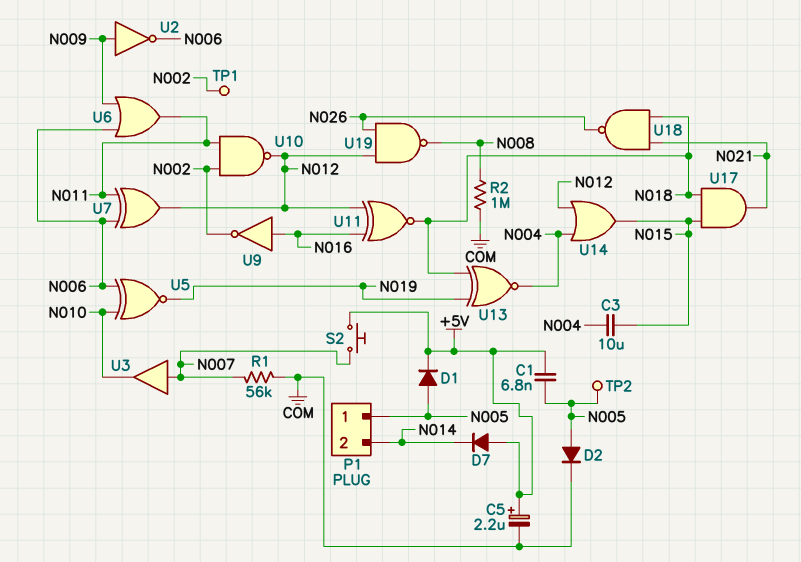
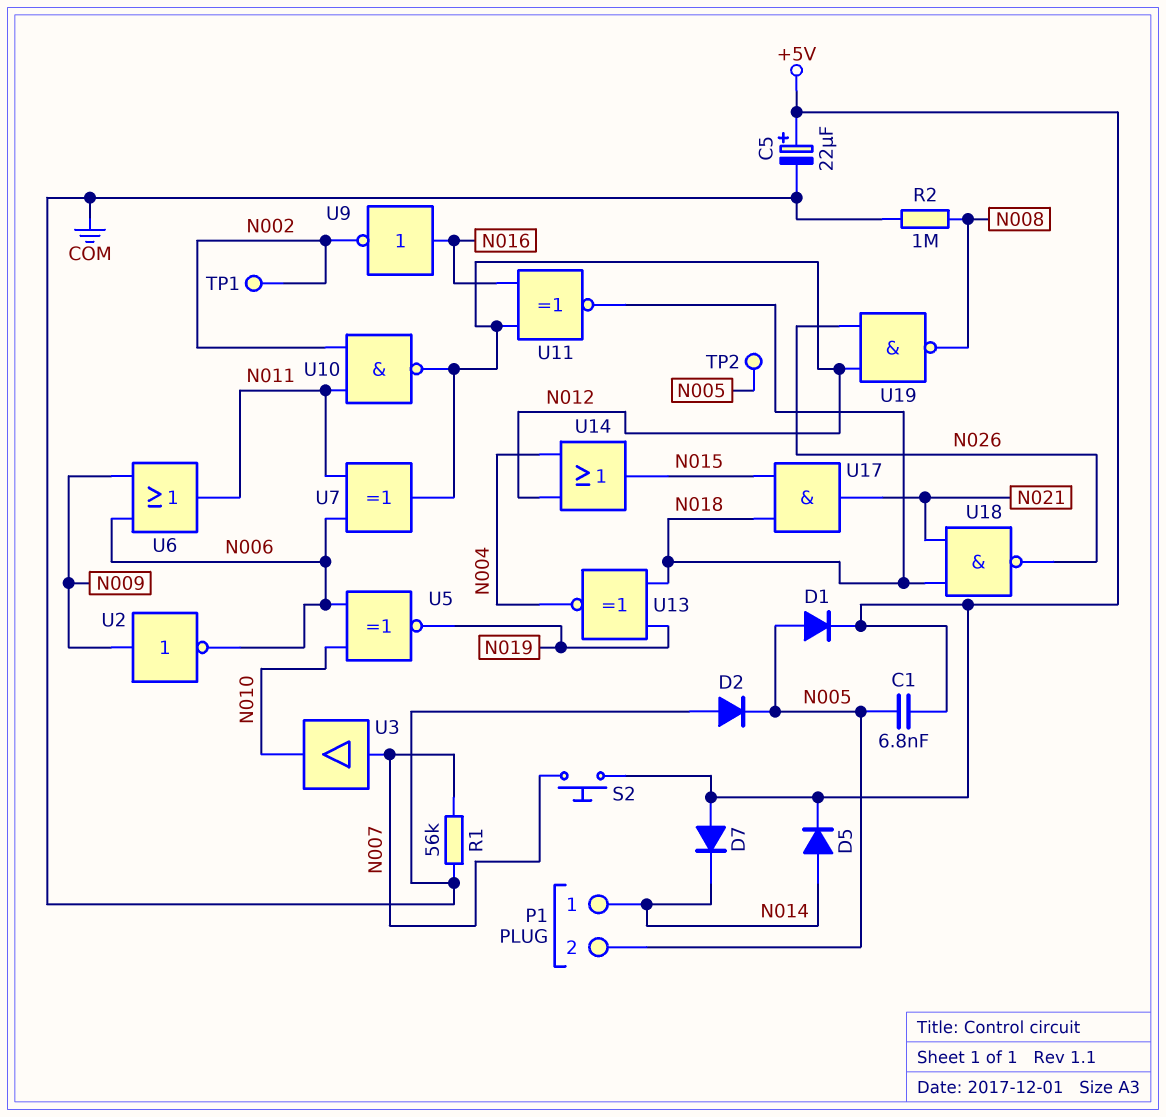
C3: 10uF (N004, N015) -> none
C5: 2.2uF (plus +5V, minus COM) -> 22uF (plus +5V, minus COM)
D2: diode (A N005, K COM) -> diode (A COM, K N005)
D5: none -> diode (A N014, K +5V)
P1 pin 1: N005 -> N014
P1 pin 2: N014 -> N005

